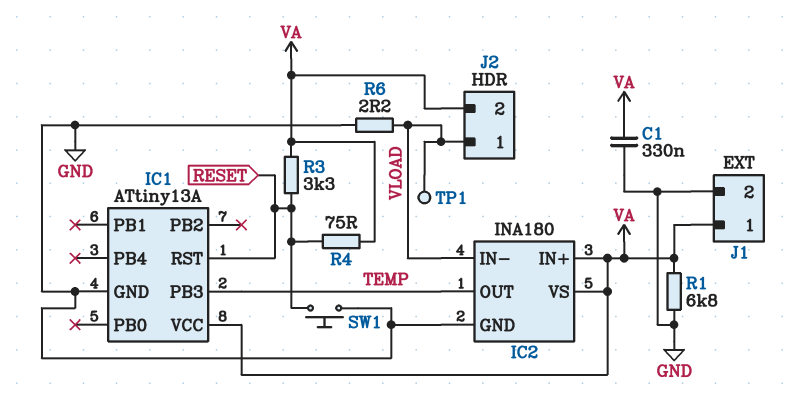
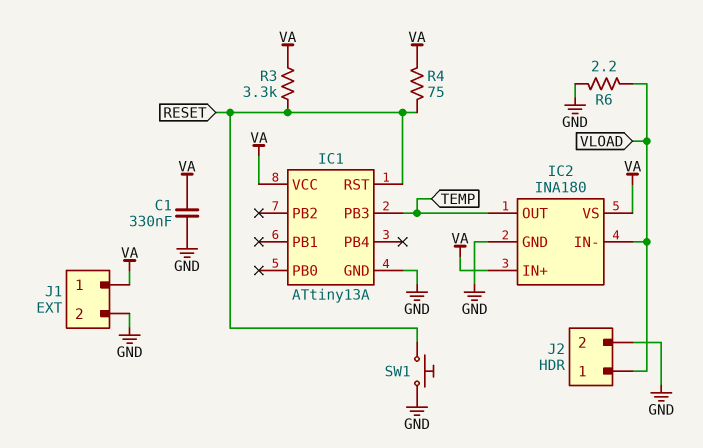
J2 pin 2: VA -> GND
R1: 6.8k (GND, VA) -> none
TP1: test point (VLOAD) -> none

